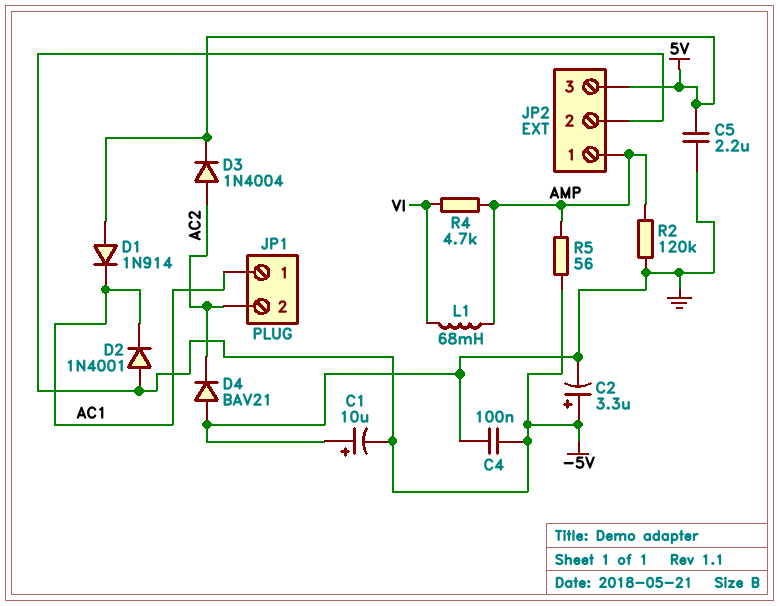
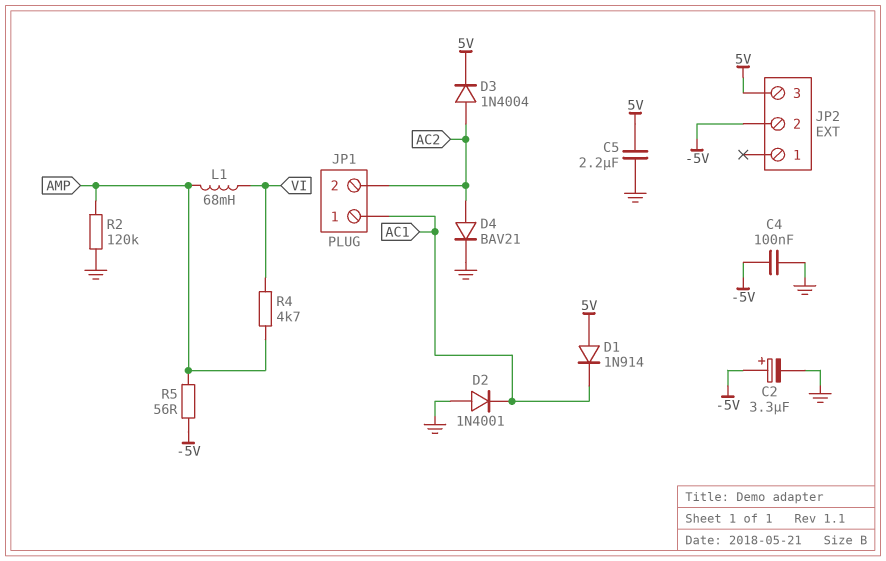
C1: 10uF (plus GND, minus -5V) -> none
D2: diode 1N4001 (A -5V, K AC1) -> diode 1N4001 (A GND, K AC1)
D4: diode BAV21 (A GND, K AC2) -> diode BAV21 (A AC2, K GND)
JP2 pin 1: AMP -> none

